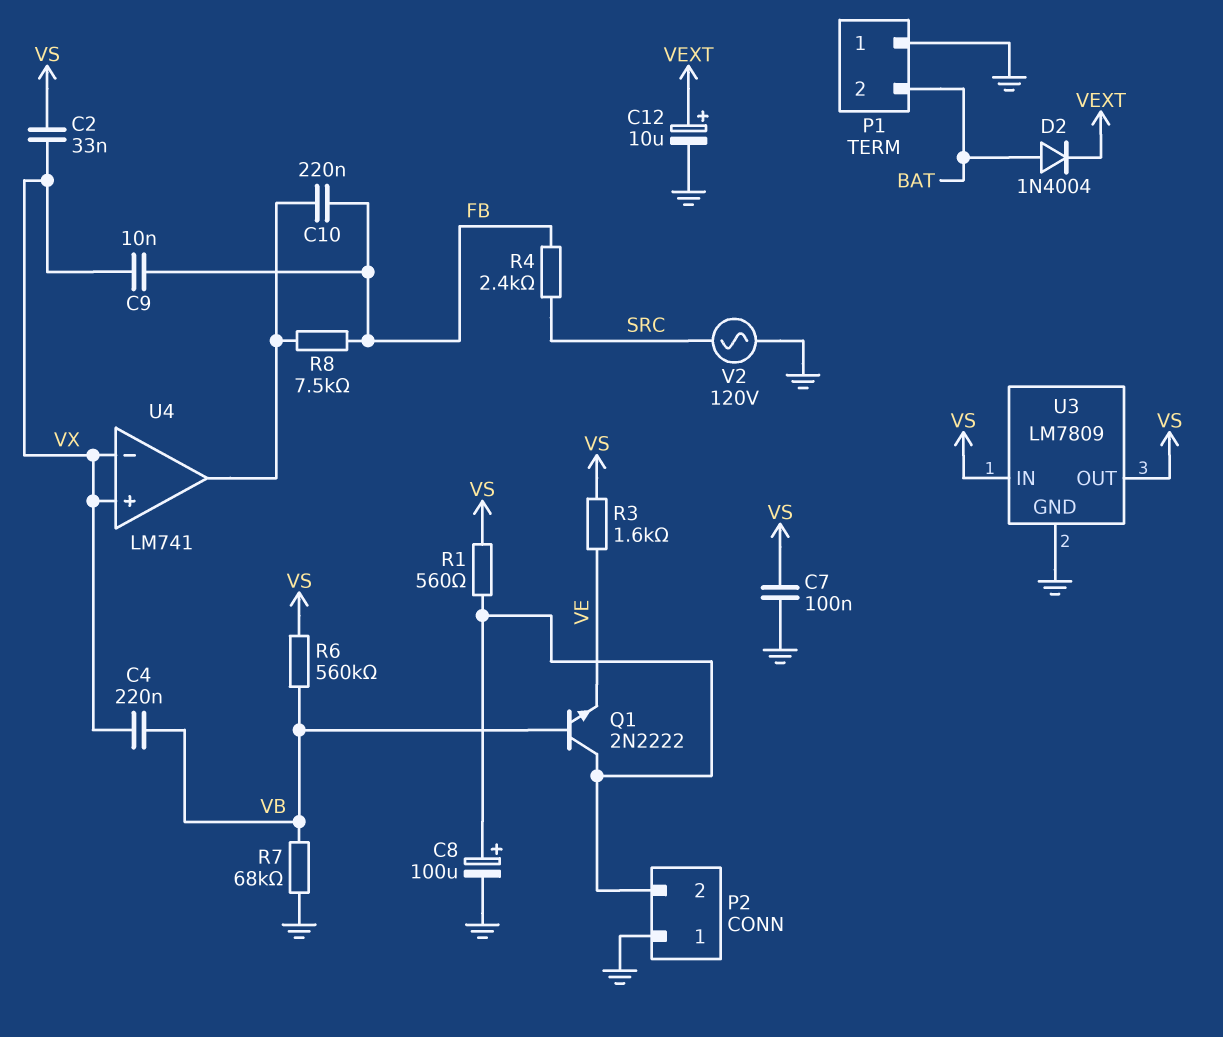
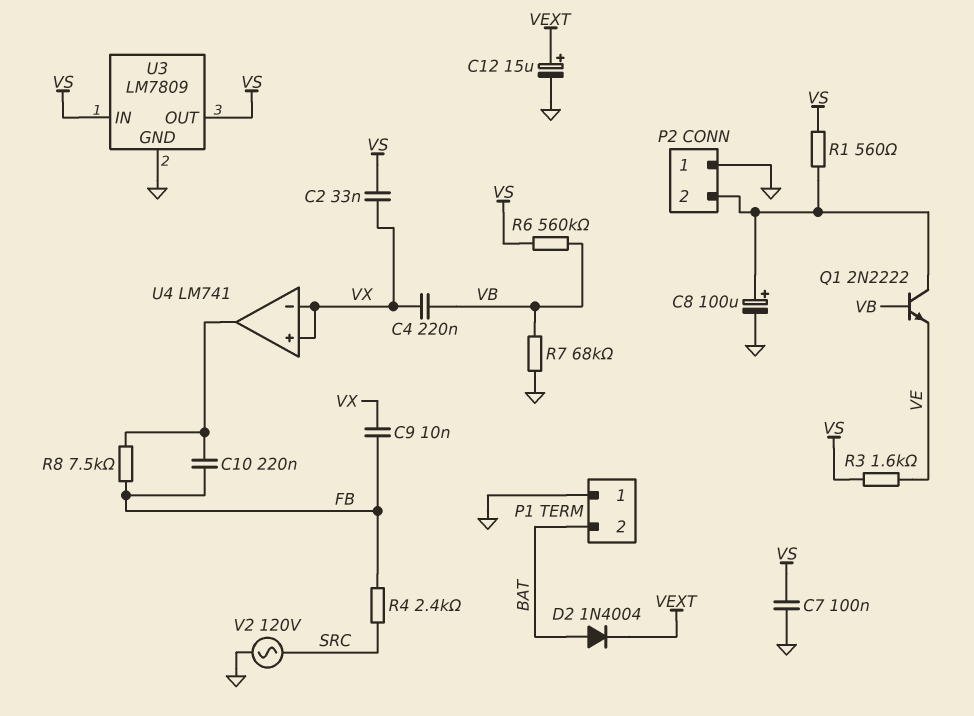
C12: 10uF (plus VEXT, minus GND) -> 15uF (plus VEXT, minus GND)

